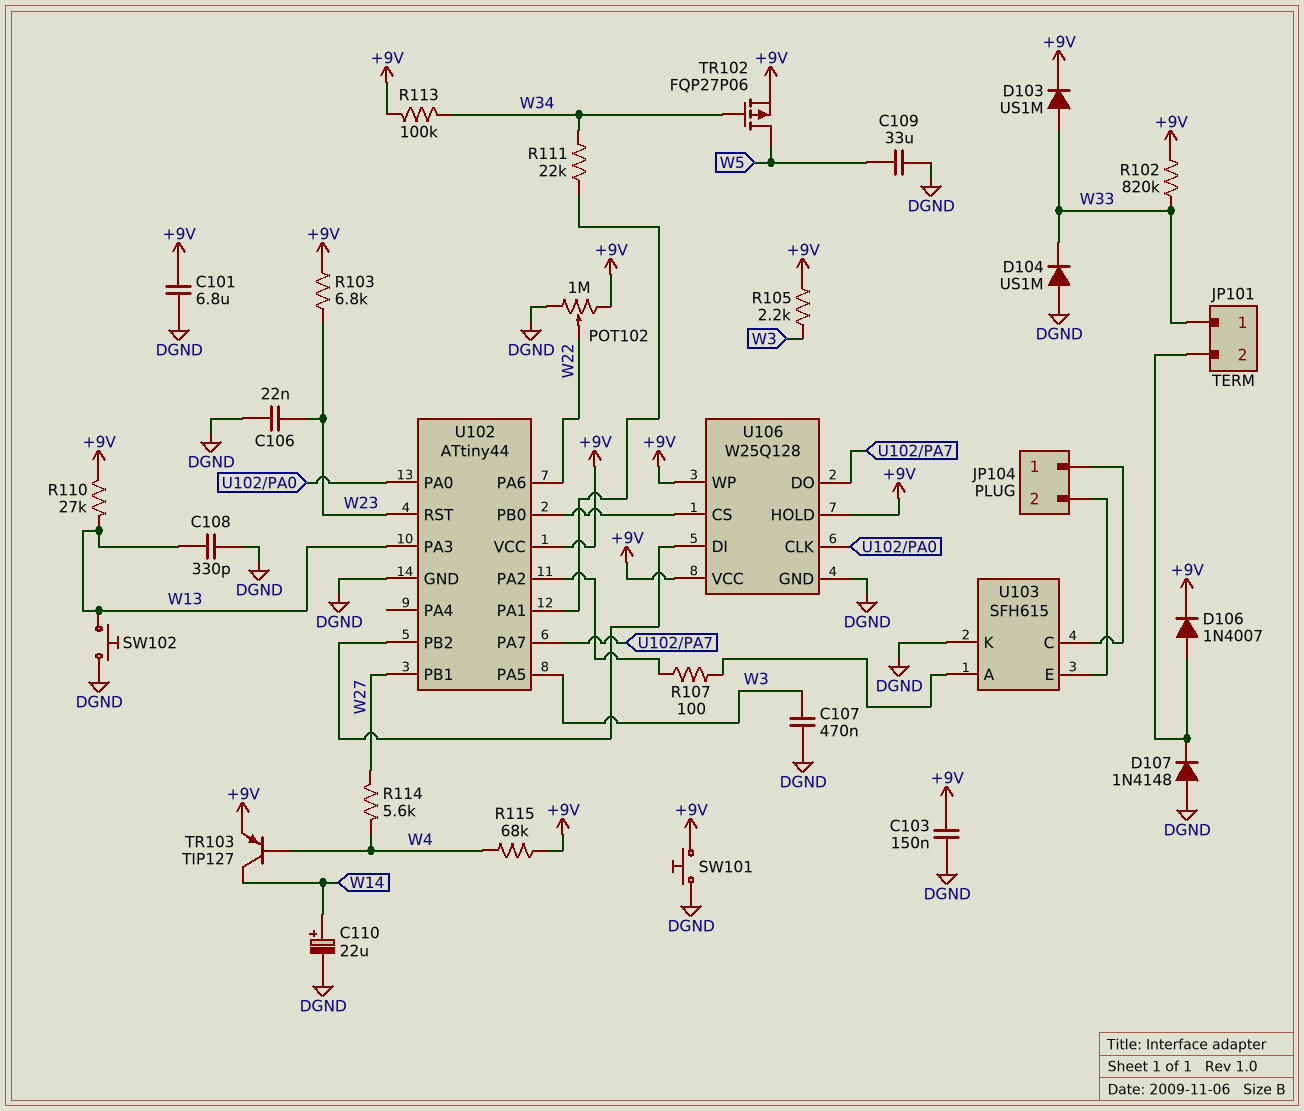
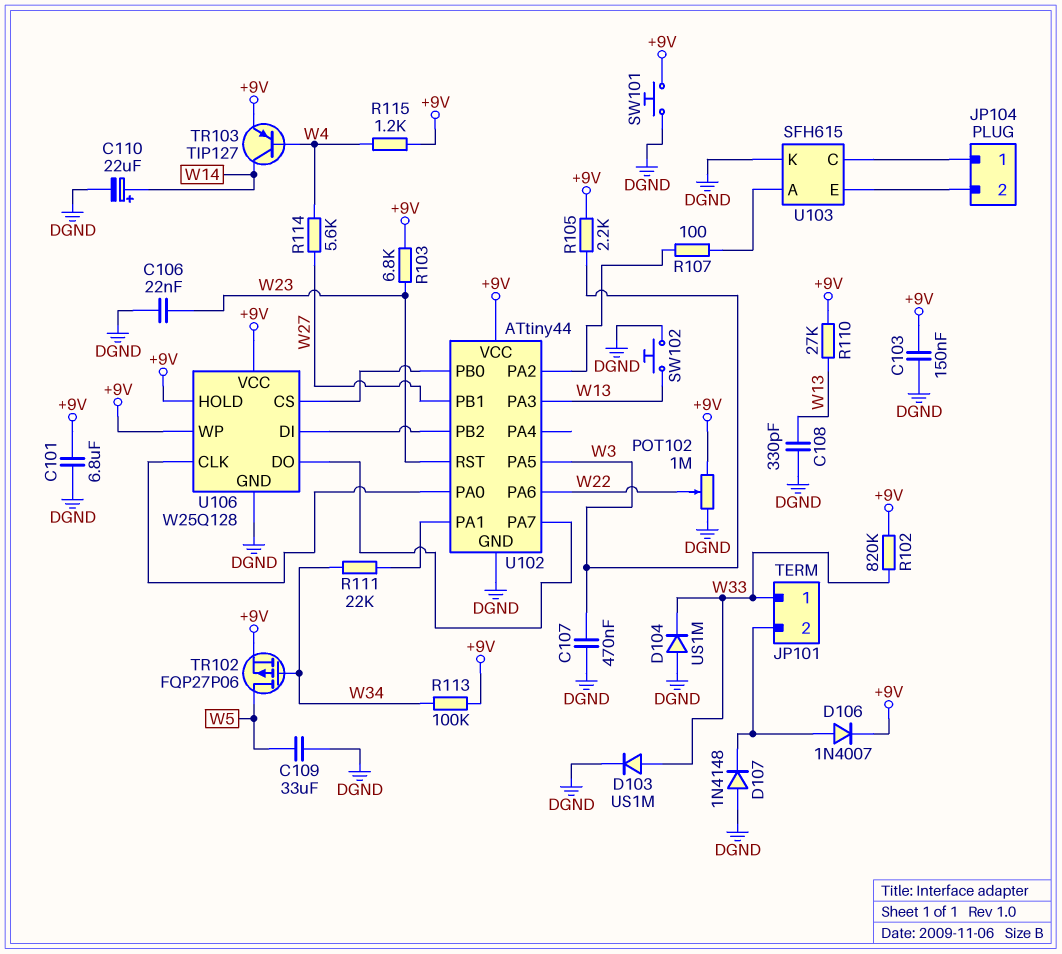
D103: diode US1M (A W33, K +9V) -> diode US1M (A W33, K DGND)
R115: 68k (+9V, W4) -> 1.2k (+9V, W4)

